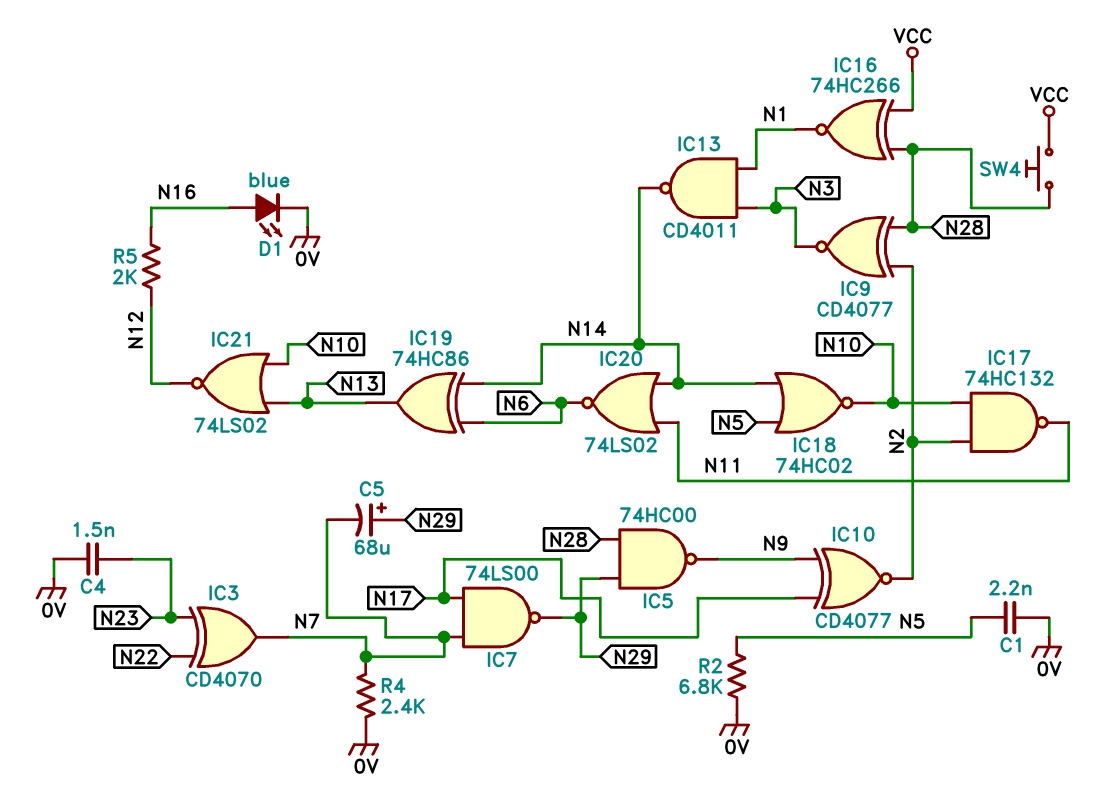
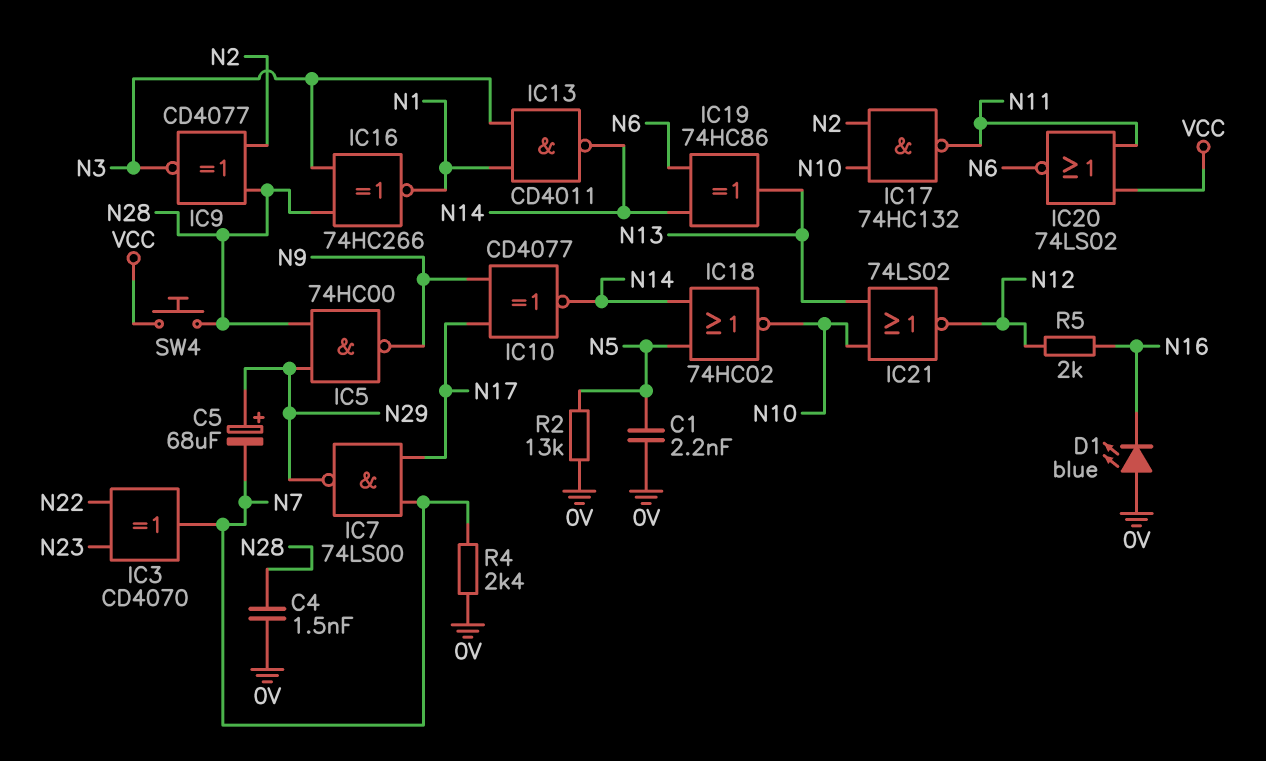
C4: 1.5nF (0V, N23) -> 1.5nF (0V, N28)
D1: LED blue (A N16, K 0V) -> LED blue (A 0V, K N16)
IC10: XNOR CD4077 (in N9, in N17, out N2) -> XNOR CD4077 (in N9, in N17, out N14)
IC16: XNOR 74HC266 (in N28, in VCC, out N1) -> XNOR 74HC266 (in N3, in N28, out N1)
IC20: NOR 74LS02 (in N11, in N14, out N6) -> NOR 74LS02 (in N11, in VCC, out N6)
R2: 6.8k (0V, N5) -> 13k (0V, N5)

